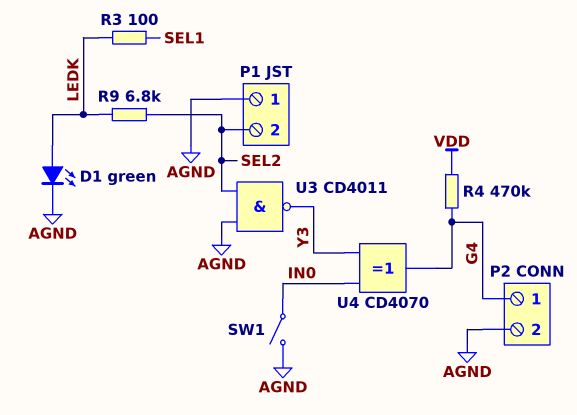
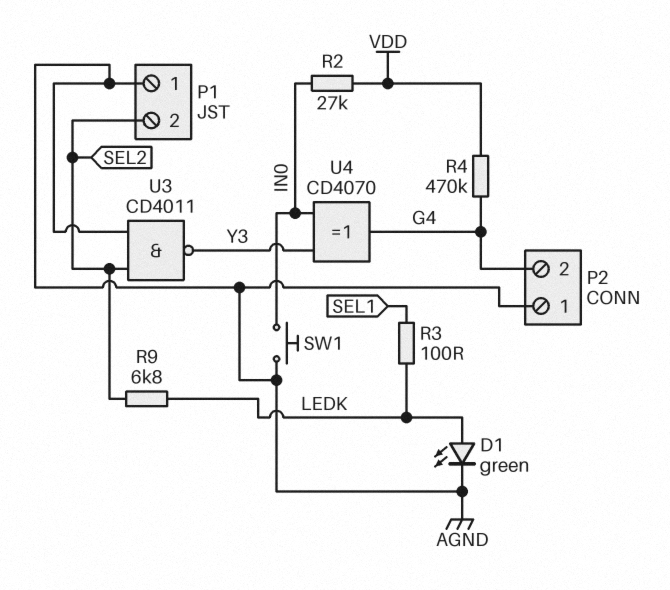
P2 pin 1: G4 -> AGND
P2 pin 2: AGND -> G4
R2: none -> 27k (IN0, VDD)
SW1: switch (AGND, IN0) -> button (AGND, IN0)

